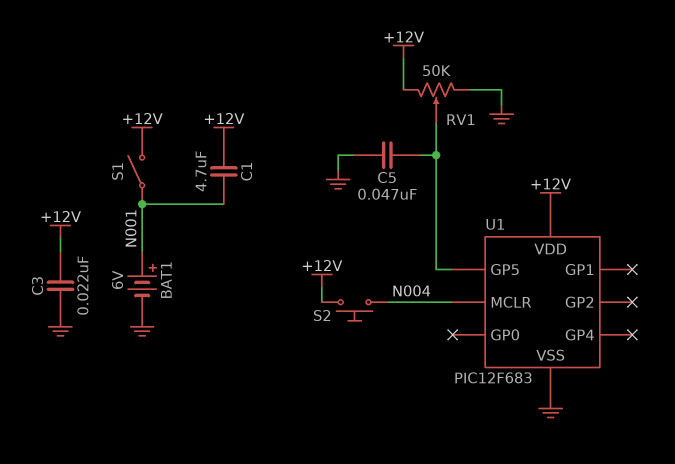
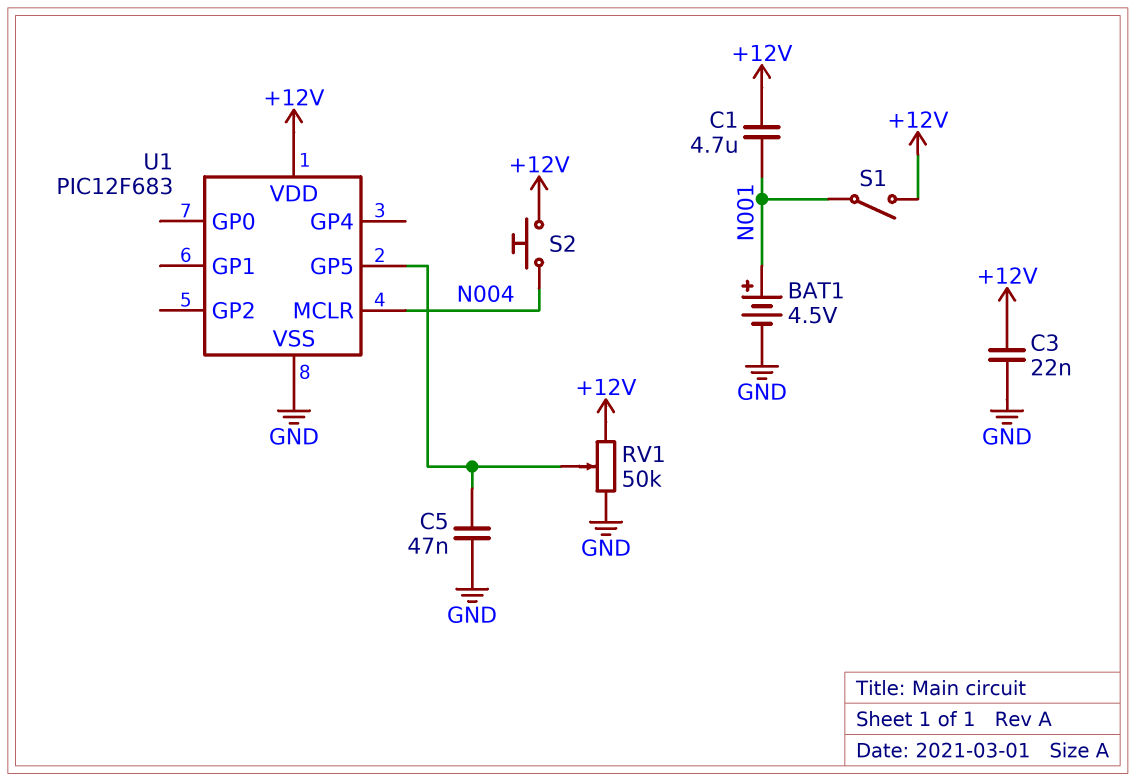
BAT1: 6V (plus N001, minus GND) -> 4.5V (plus N001, minus GND)

